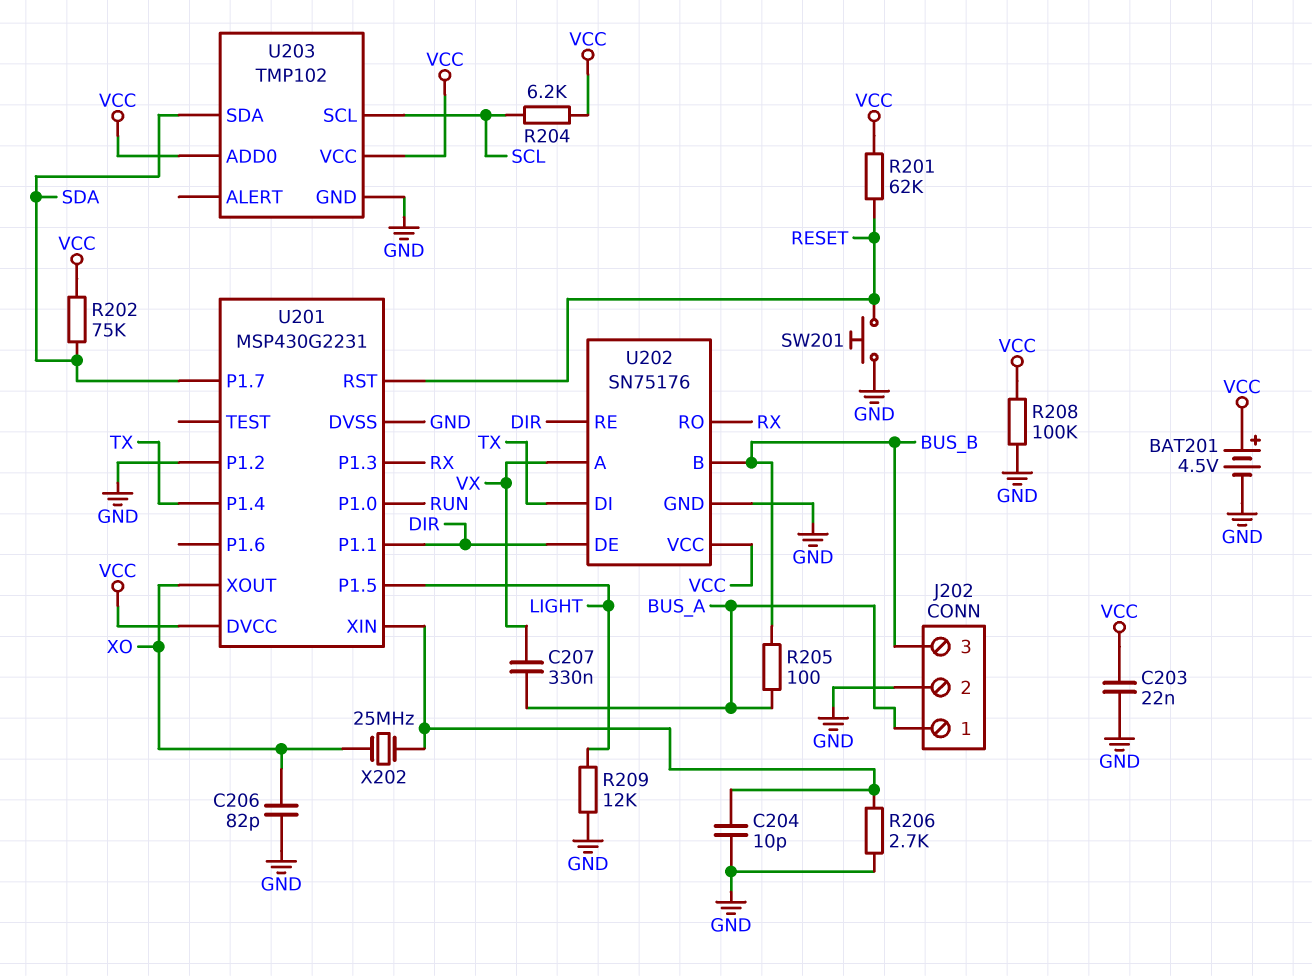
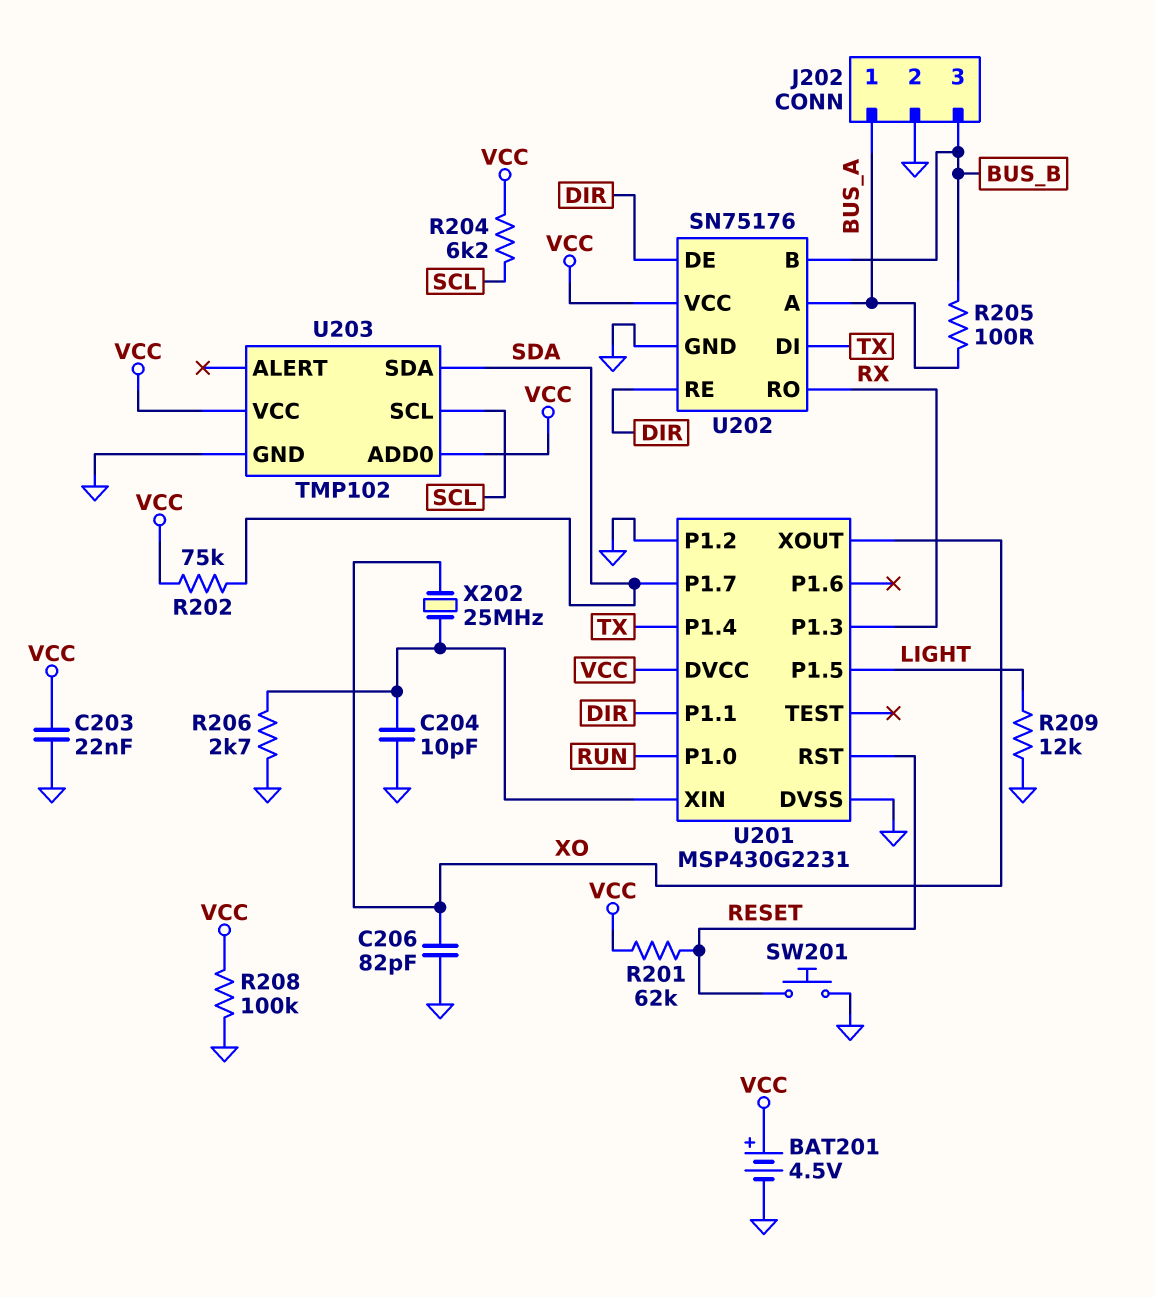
C207: 330nF (BUS_A, VX) -> none
U202 pin A: VX -> BUS_A

